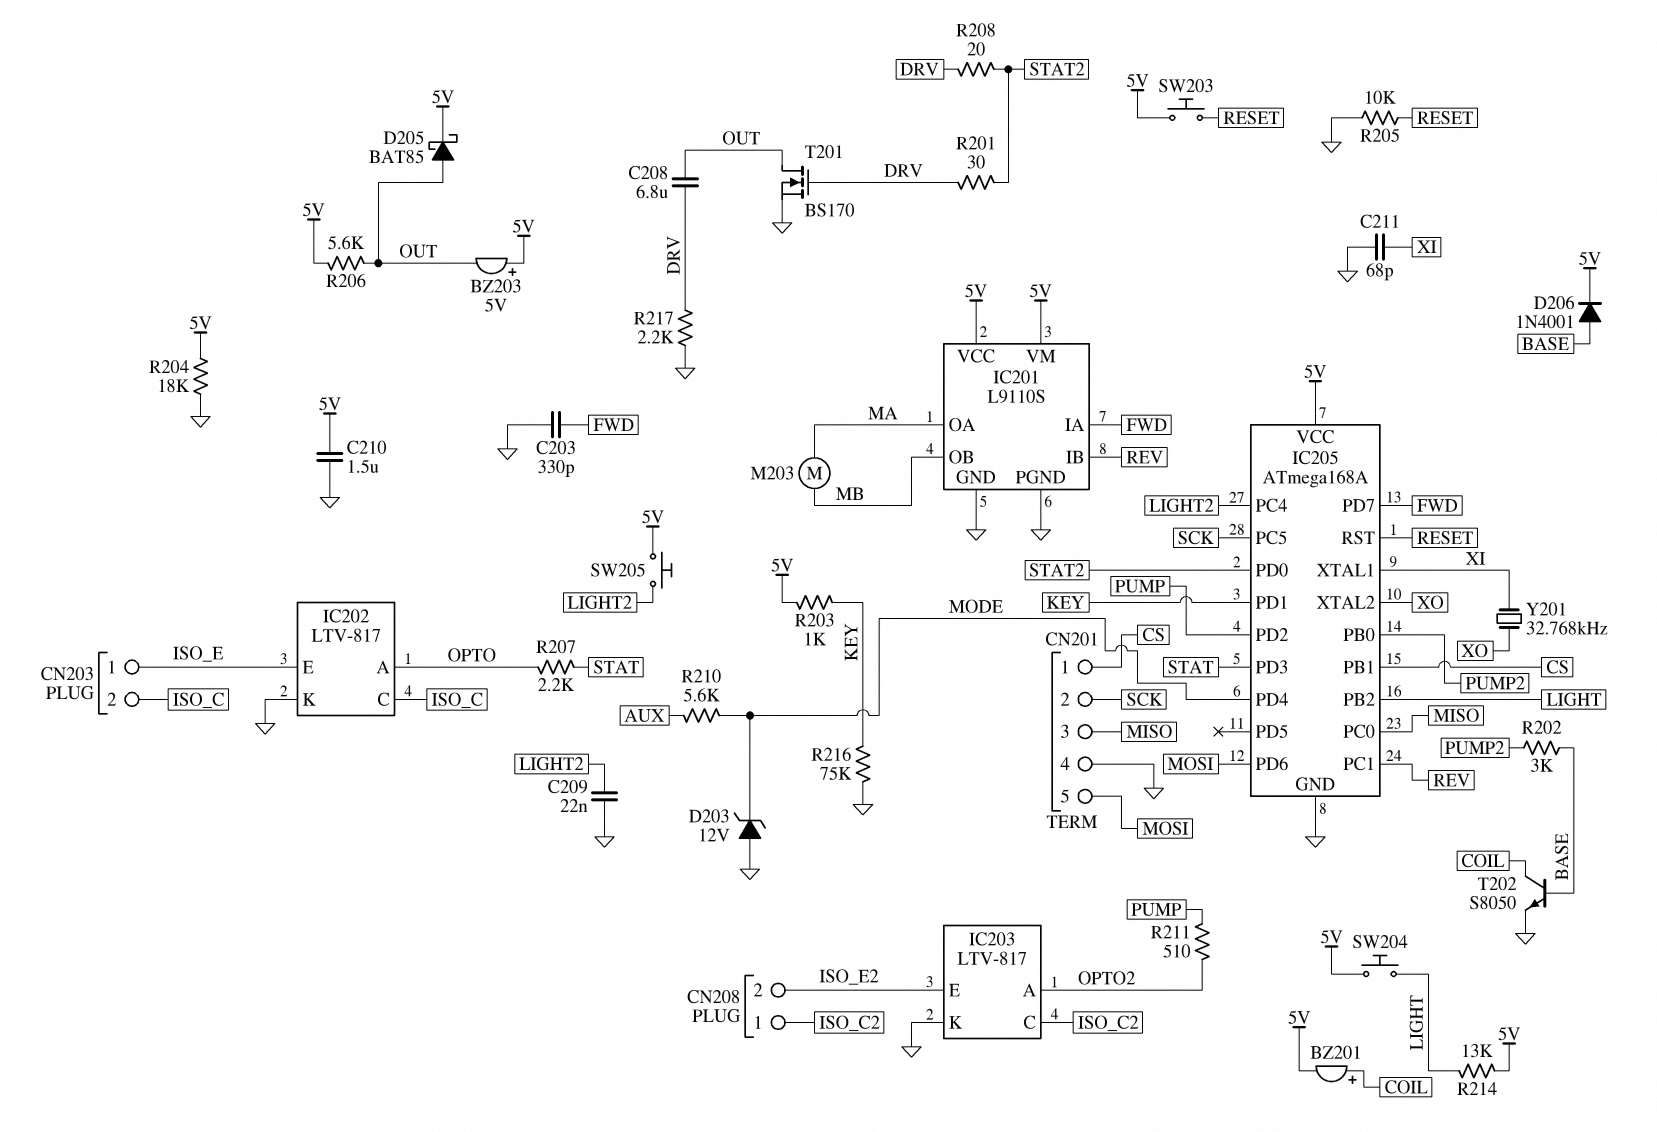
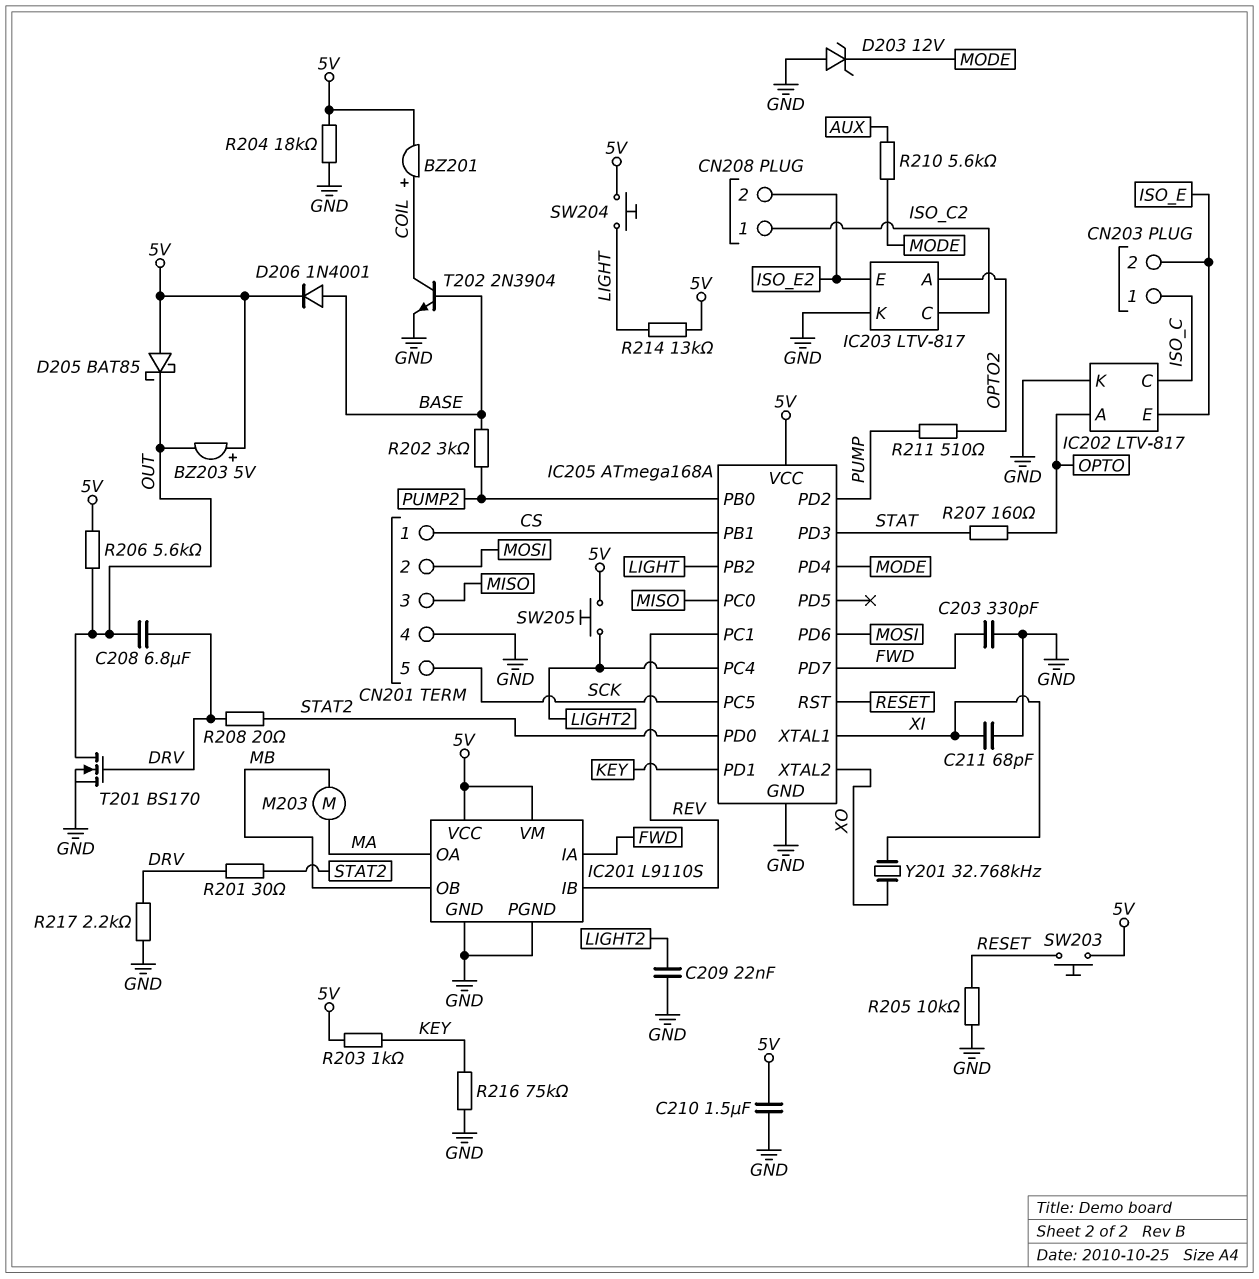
CN201 pin 2: SCK -> MOSI
CN201 pin 5: MOSI -> SCK
CN203 pin 1: ISO_E -> ISO_C
CN203 pin 2: ISO_C -> ISO_E
D205: schottky BAT85 (A OUT, K 5V) -> schottky BAT85 (A 5V, K OUT)
R207: 2.2k (OPTO, STAT) -> 160 (OPTO, STAT)
T202: NPN S8050 (B BASE, C COIL, E GND) -> NPN 2N3904 (B BASE, C COIL, E GND)

